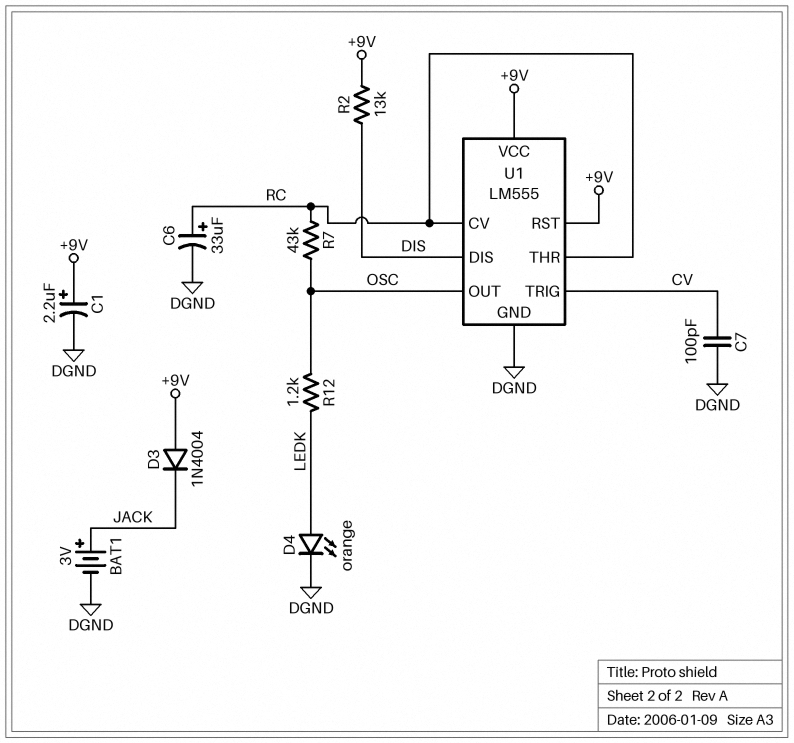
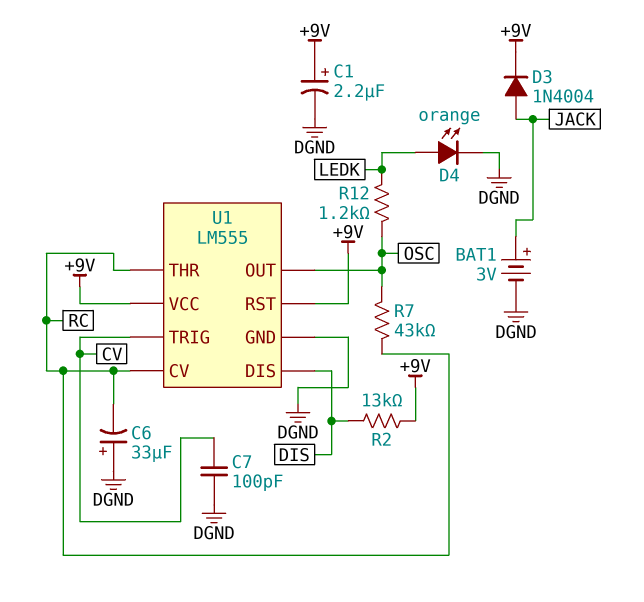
C6: 33uF (plus RC, minus DGND) -> 33uF (plus DGND, minus RC)
D3: diode 1N4004 (A +9V, K JACK) -> diode 1N4004 (A JACK, K +9V)

